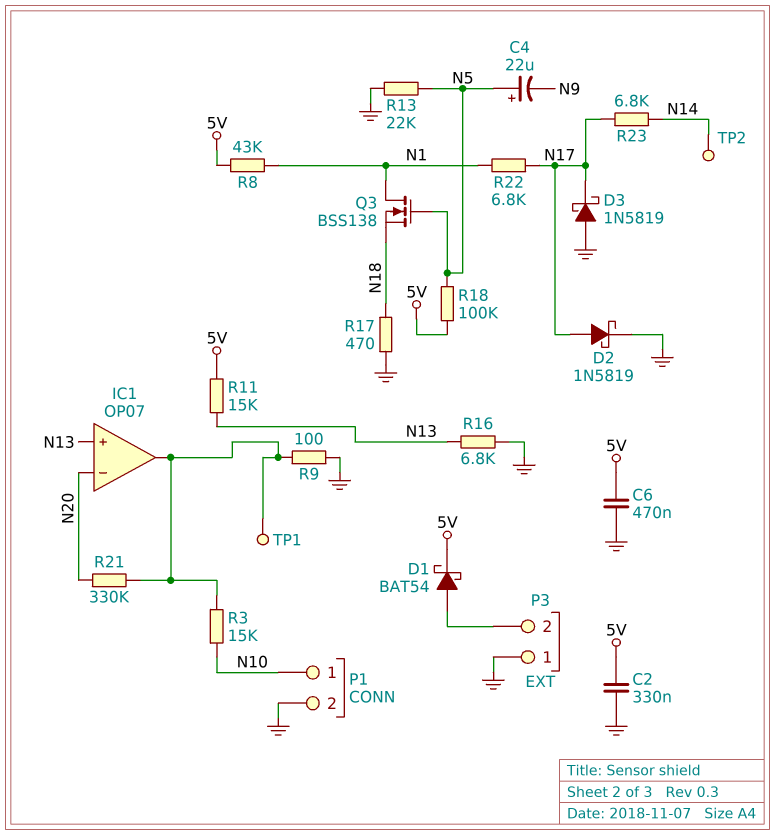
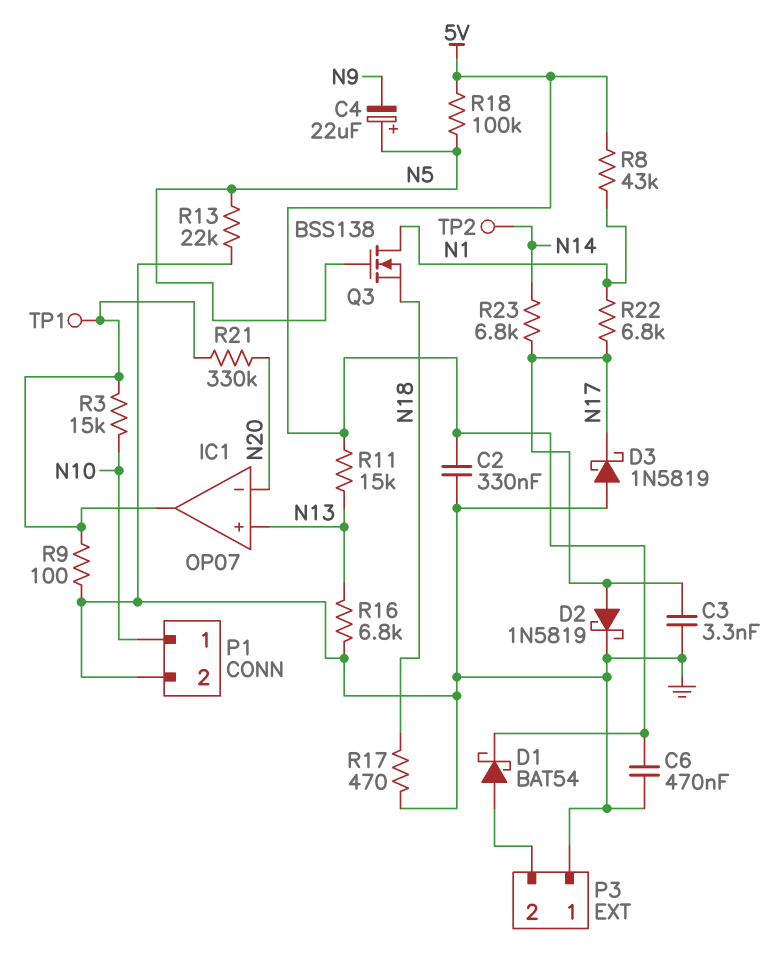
C3: none -> 3.3nF (GND, N17)

